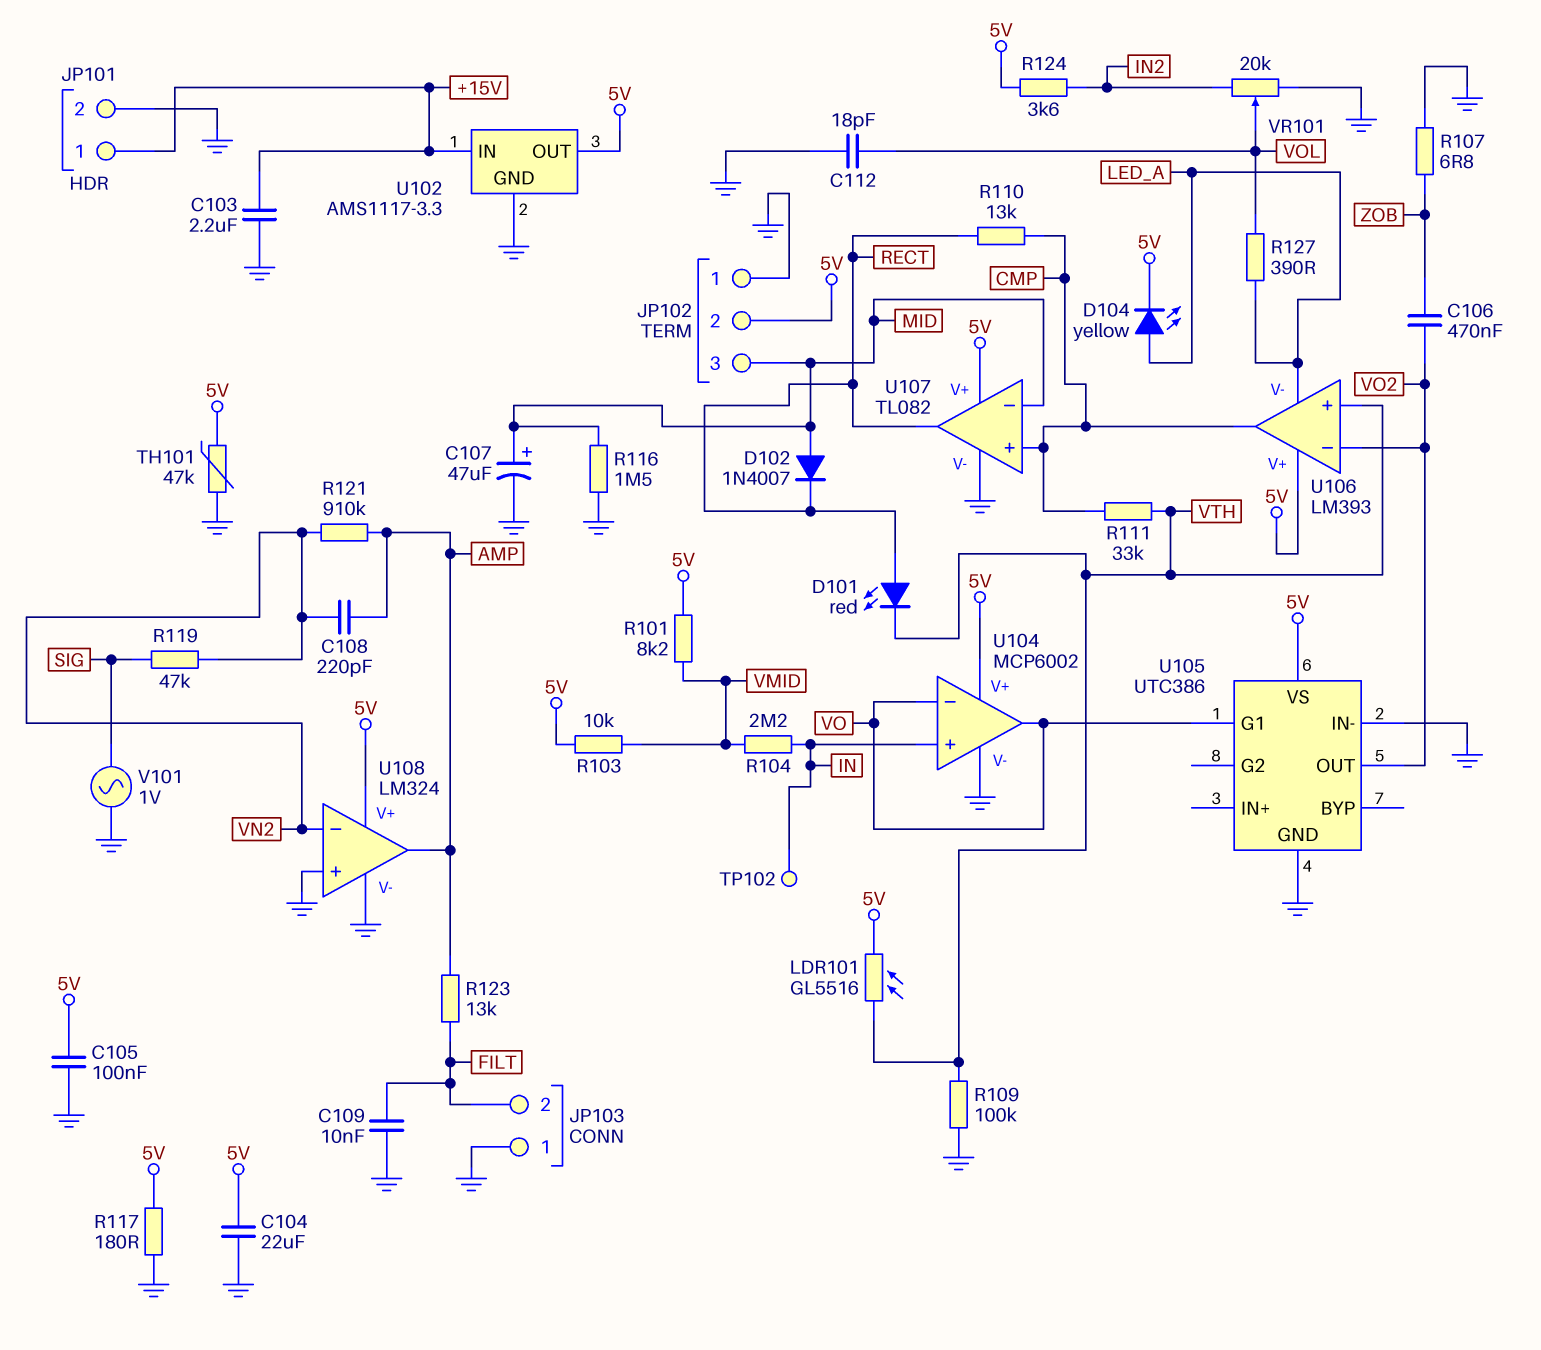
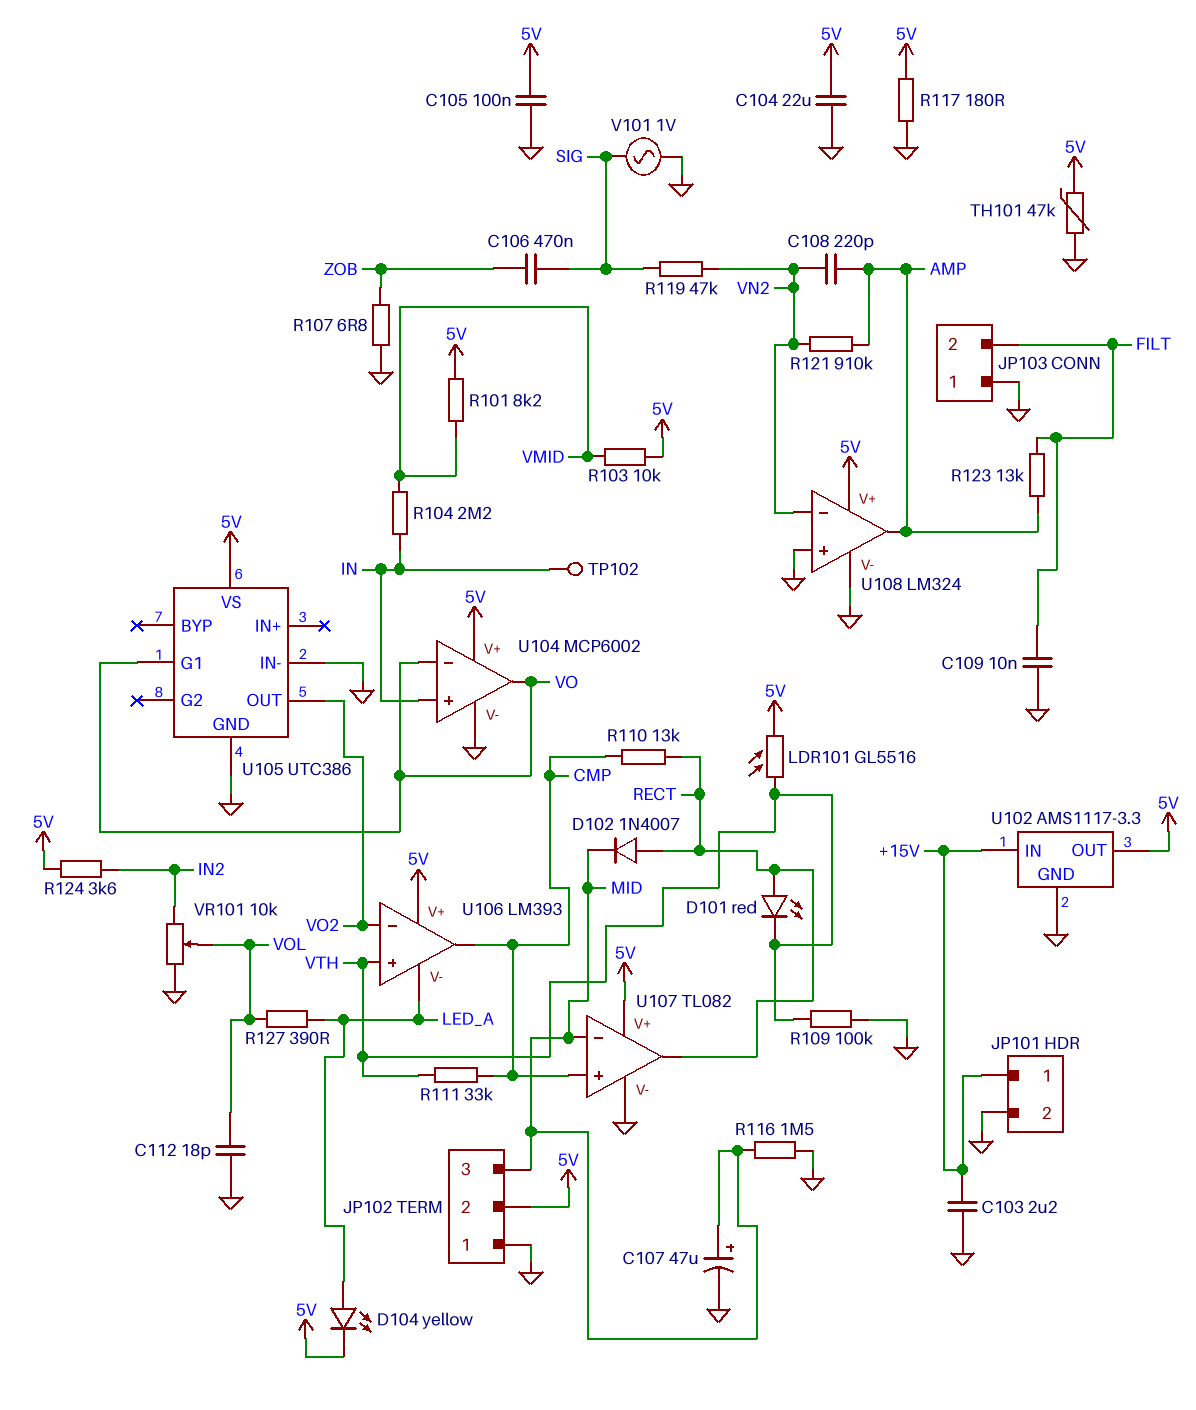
C106: 470nF (VO2, ZOB) -> 470nF (SIG, ZOB)
D102: diode 1N4007 (A MID, K RECT) -> diode 1N4007 (A RECT, K MID)
VR101: 20k (GND, IN2, wiper VOL) -> 10k (GND, IN2, wiper VOL)

